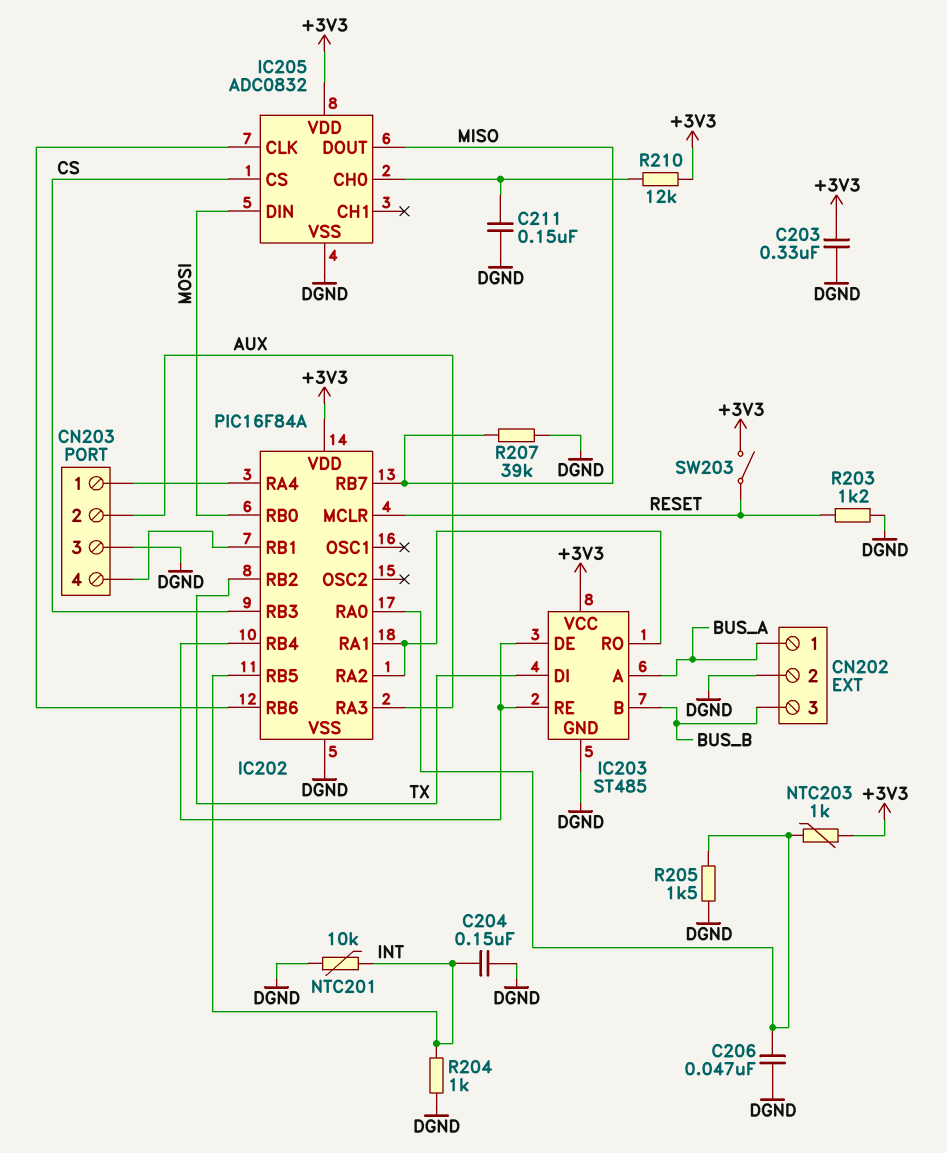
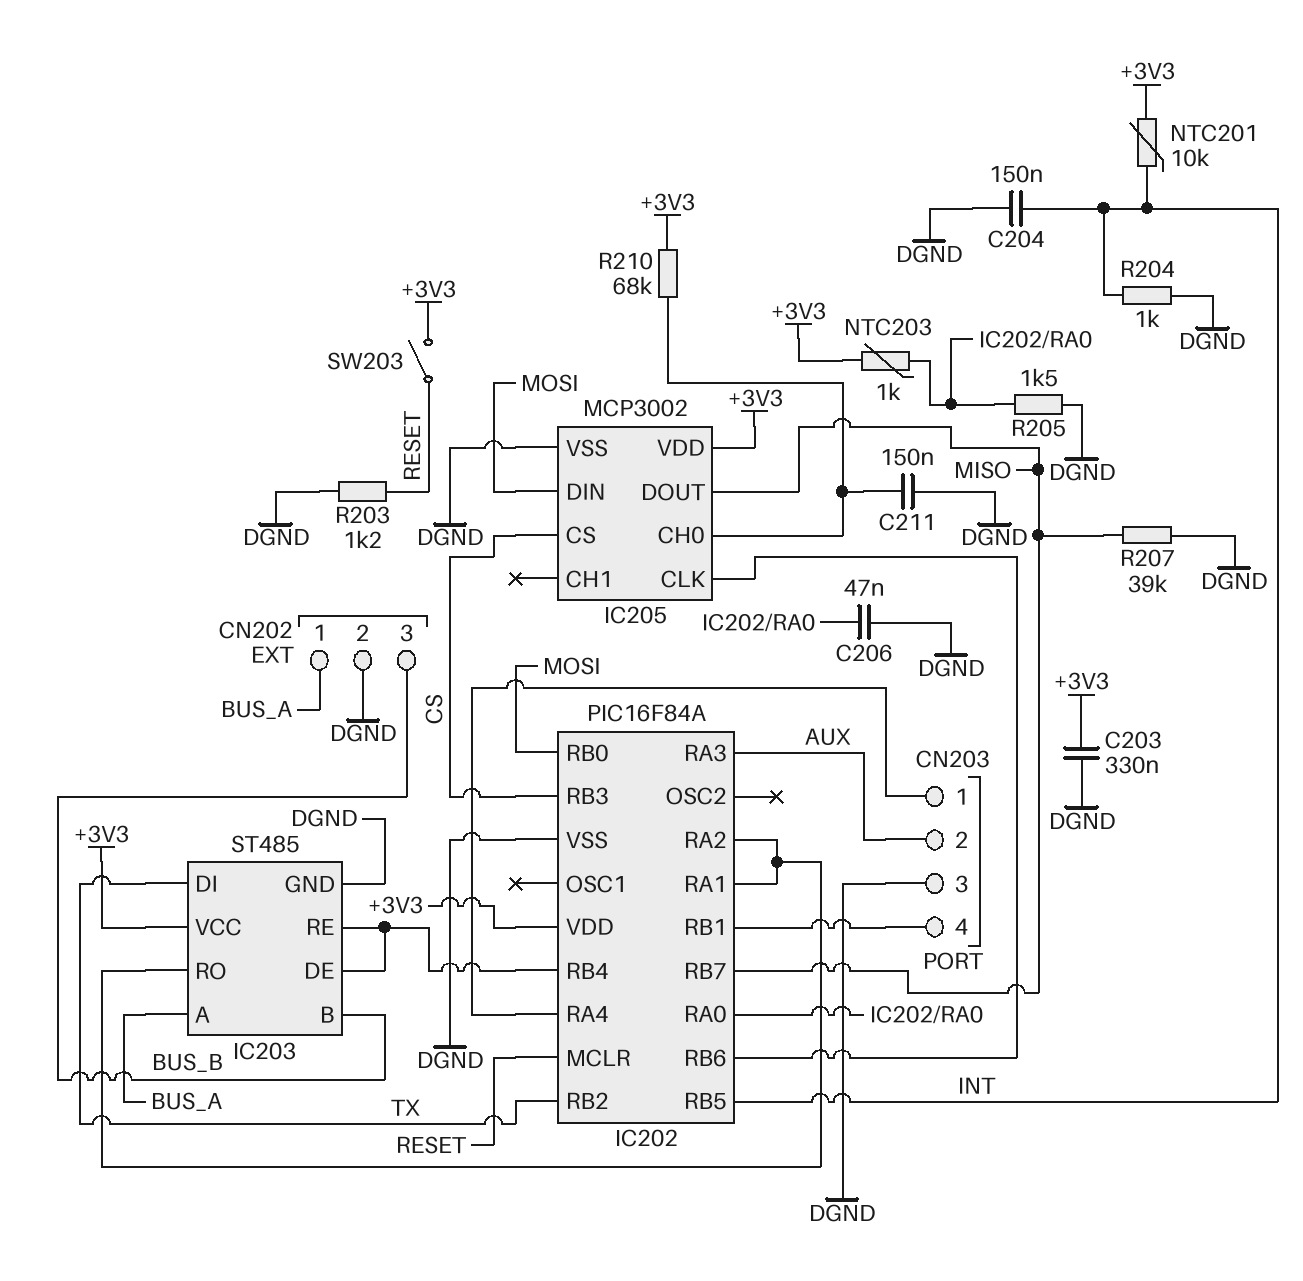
IC205: ADC0832 -> MCP3002
NTC201: 10k (DGND, INT) -> 10k (+3V3, INT)
R210: 12k (+3V3, IC205/CH0) -> 68k (+3V3, IC205/CH0)

